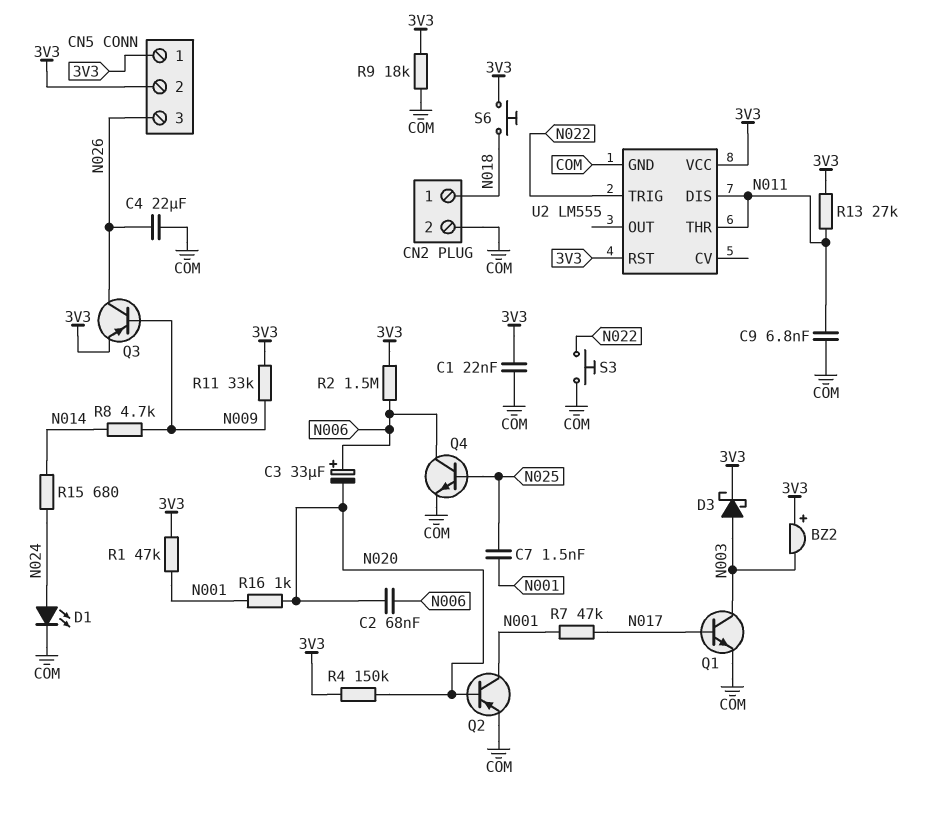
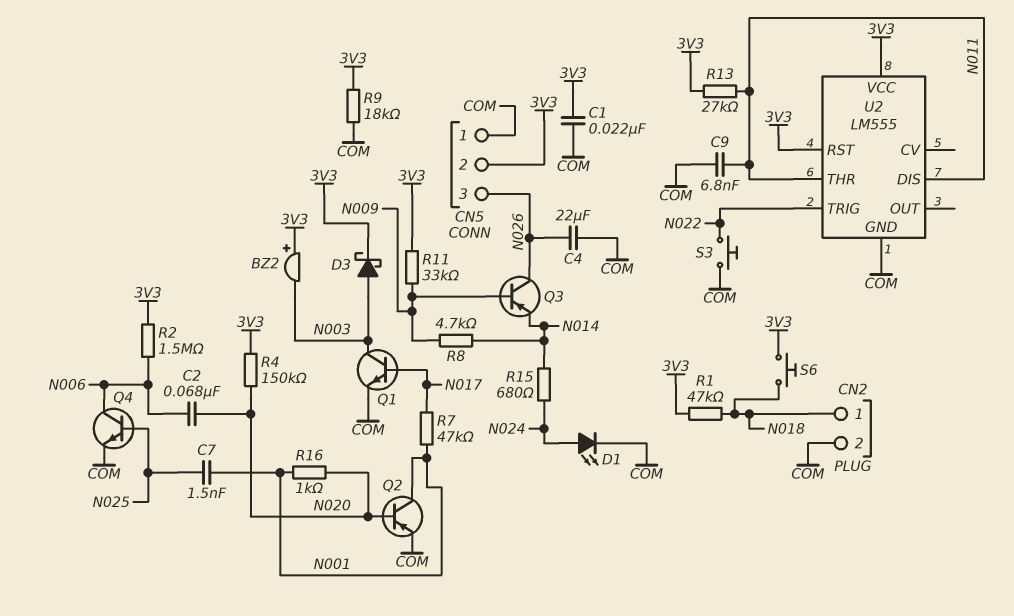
C3: 33uF (plus N006, minus N020) -> none
CN5 pin 1: 3V3 -> COM
Q3: PNP (B N009, C N026, E 3V3) -> PNP (B N009, C N026, E N014)
R1: 47k (3V3, N001) -> 47k (3V3, N018)

